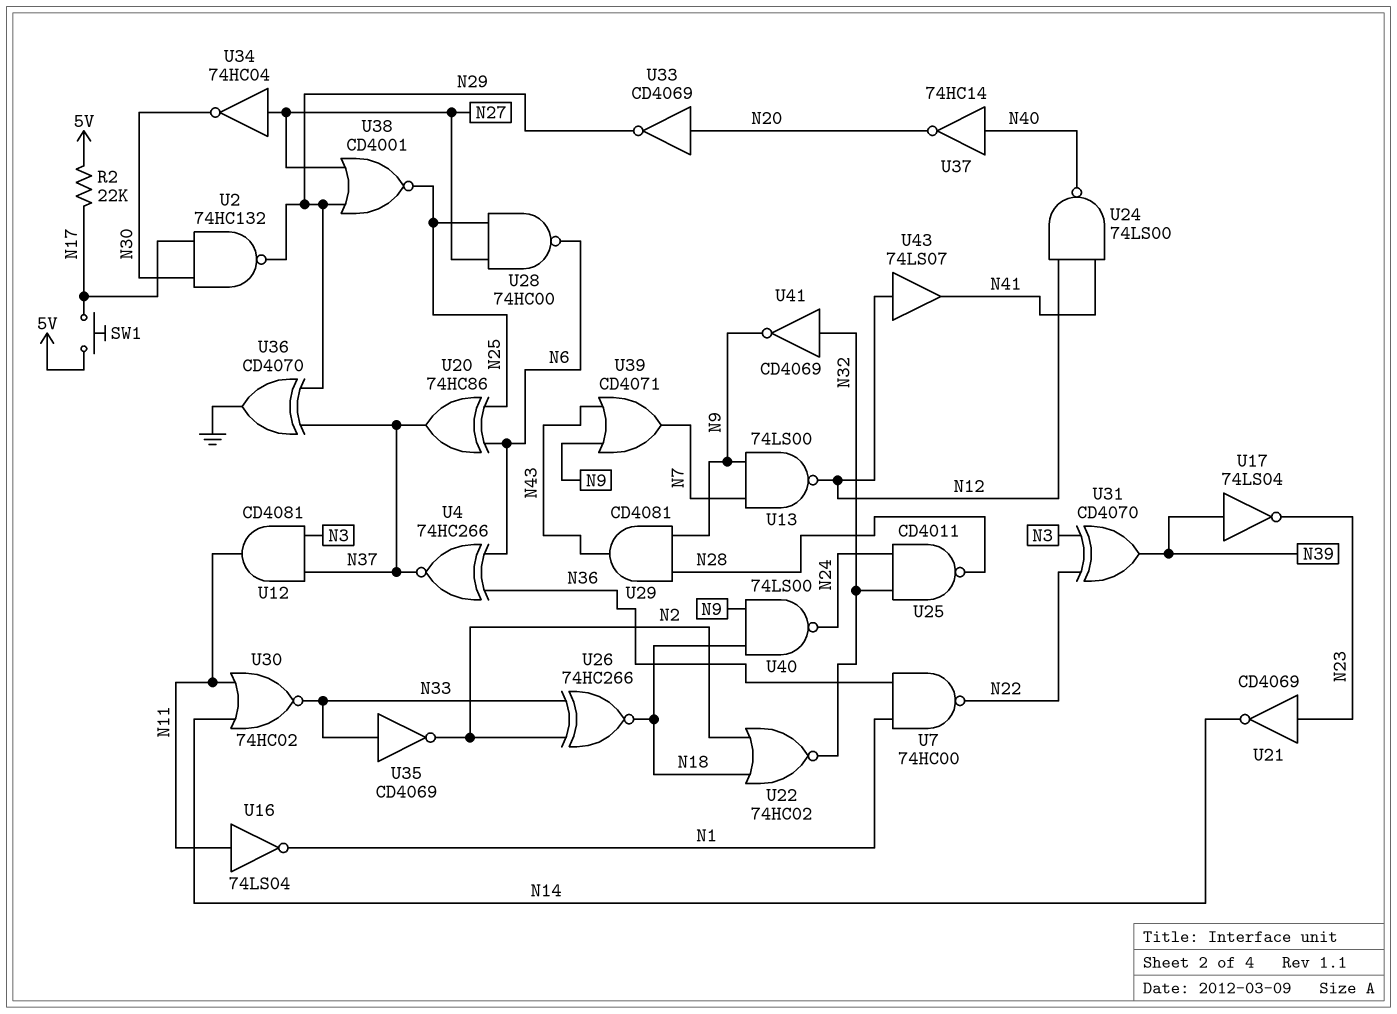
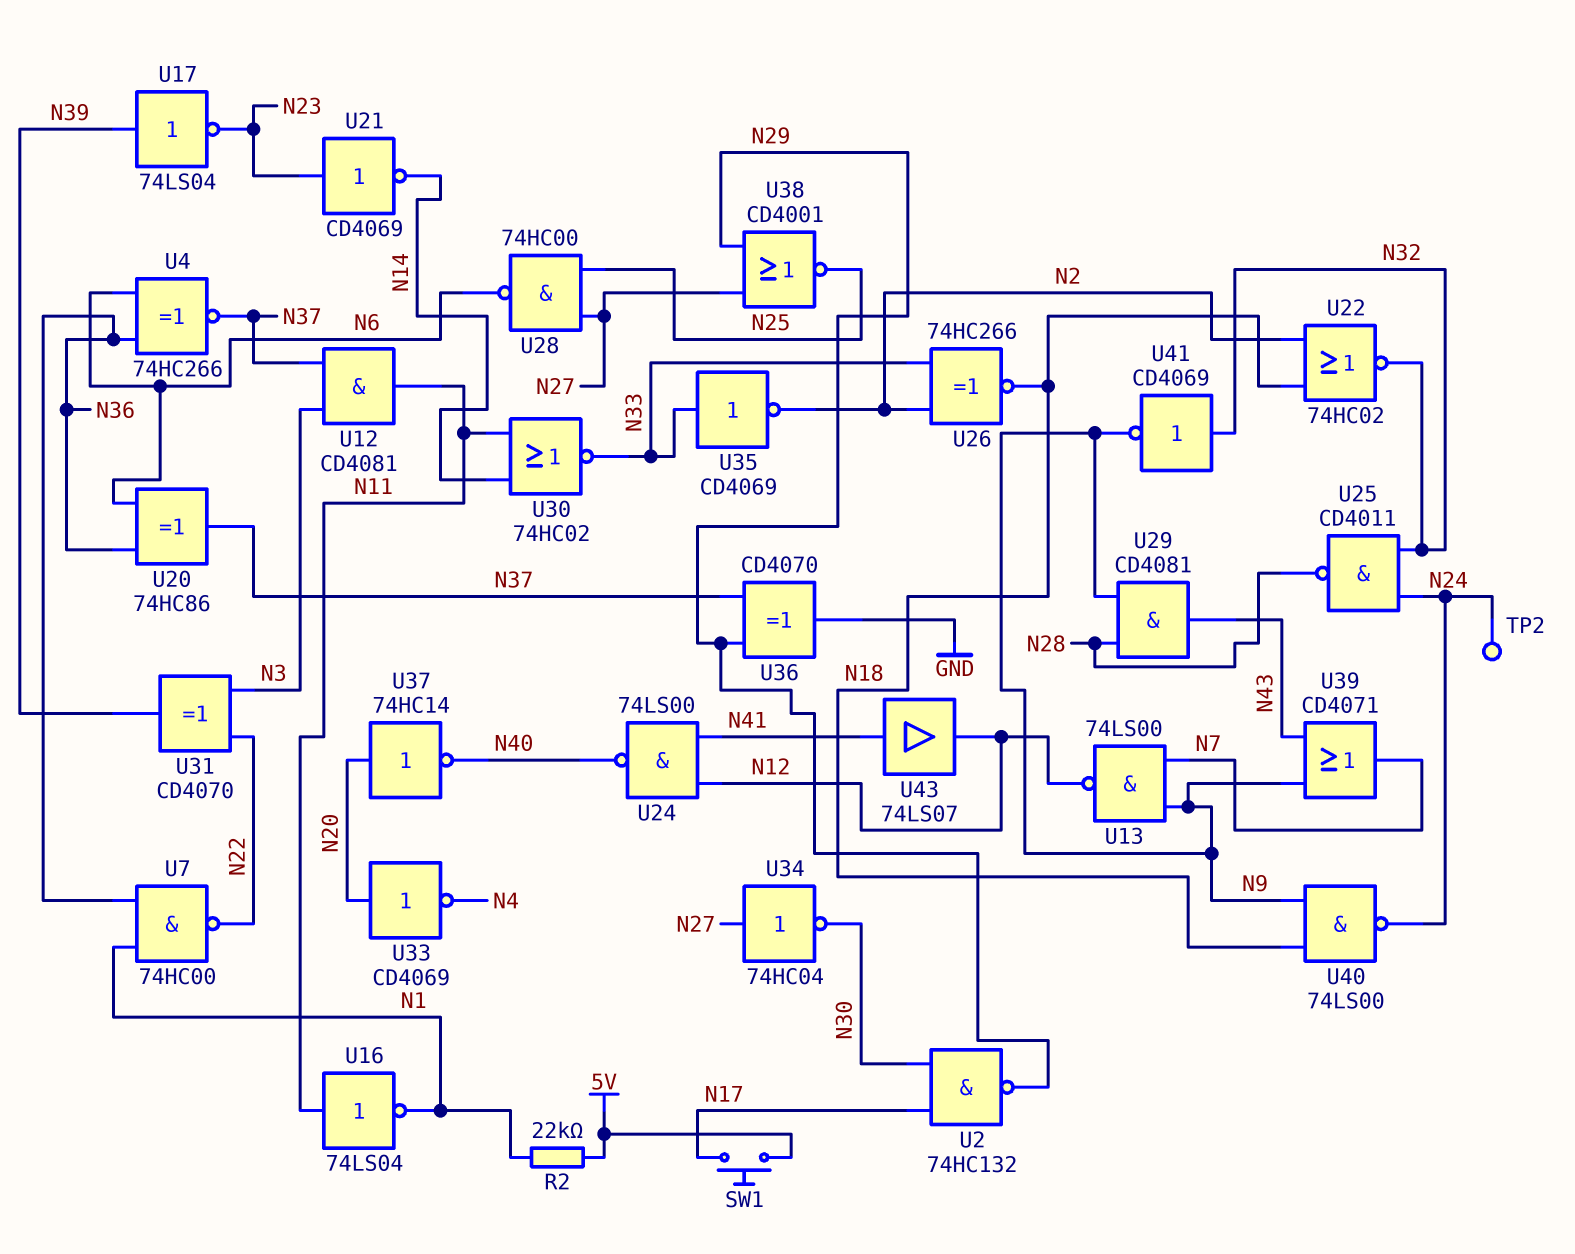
R2: 22k (5V, N17) -> 22k (5V, N1)
TP2: none -> test point (N24)
U20: XOR 74HC86 (in N6, in N25, out N37) -> XOR 74HC86 (in N6, in N36, out N37)
U33: NOT CD4069 (in N20, out N29) -> NOT CD4069 (in N20, out N4)
U37: NOT 74HC14 (in N40, out N20) -> NOT 74HC14 (in N20, out N40)
U43: buffer 74LS07 (in N12, out N41) -> buffer 74LS07 (in N41, out N12)

